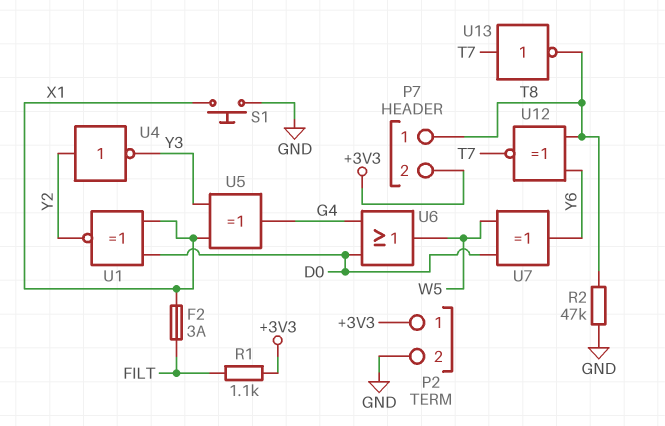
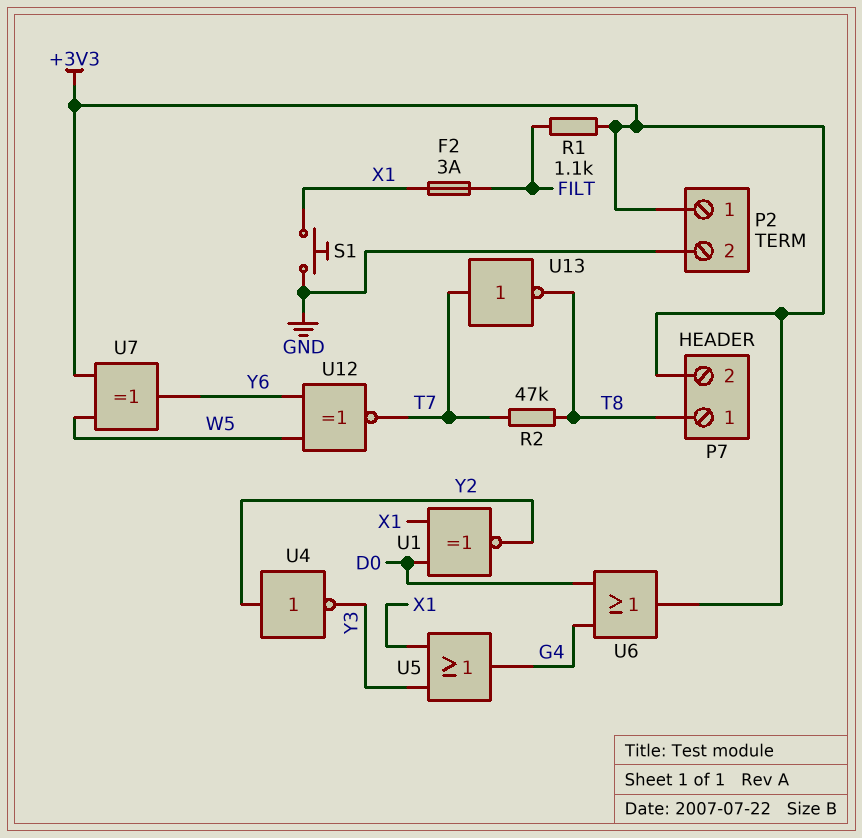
R2: 47k (GND, T8) -> 47k (T7, T8)
U5: XOR (in X1, in Y3, out G4) -> OR (in X1, in Y3, out G4)
U6: OR (in D0, in G4, out W5) -> OR (in D0, in G4, out +3V3)
U7: XOR (in D0, in W5, out Y6) -> XOR (in +3V3, in W5, out Y6)
U12: XNOR (in T8, in Y6, out T7) -> XNOR (in W5, in Y6, out T7)

